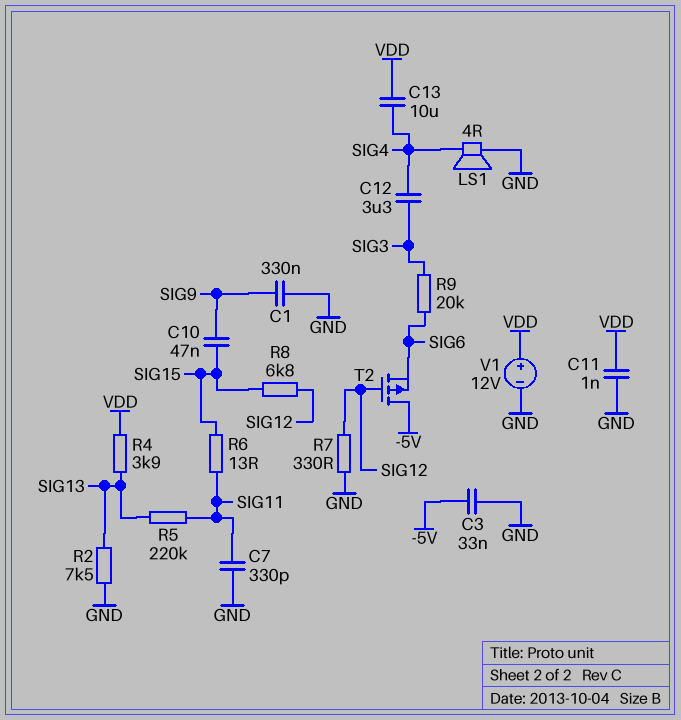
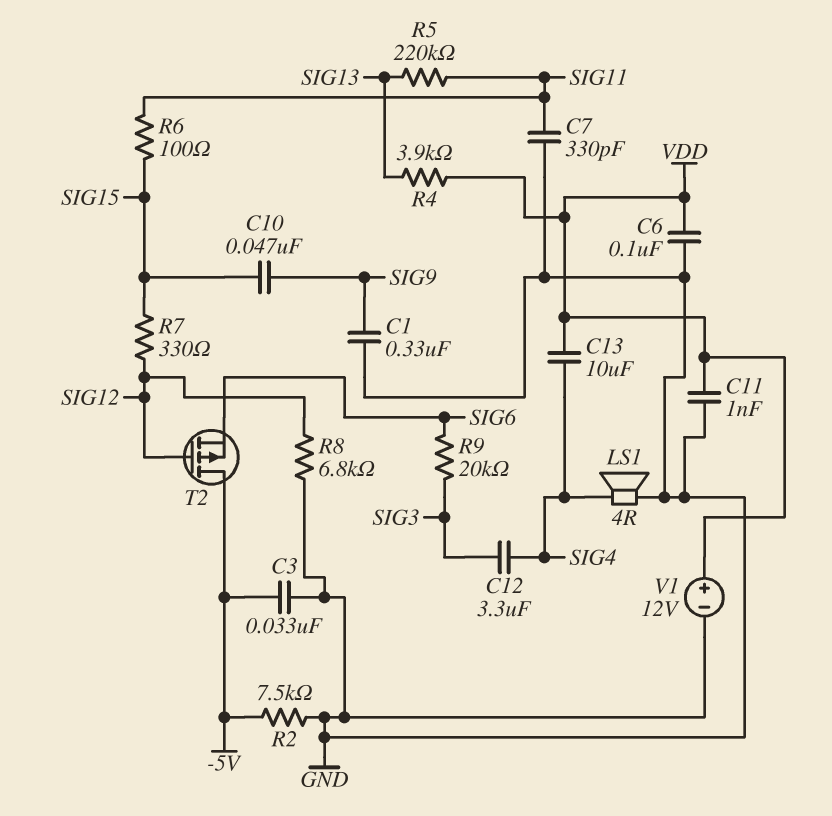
C6: none -> 100nF (GND, VDD)
R2: 7.5k (GND, SIG13) -> 7.5k (-5V, GND)
R6: 13 (SIG11, SIG15) -> 100 (SIG11, SIG15)
R7: 330 (GND, SIG12) -> 330 (SIG12, SIG15)
R8: 6.8k (SIG12, SIG15) -> 6.8k (GND, SIG12)

